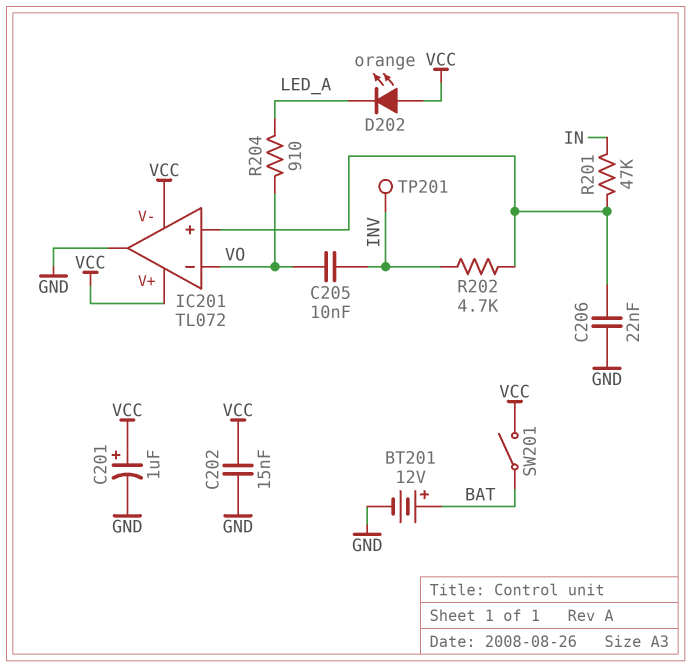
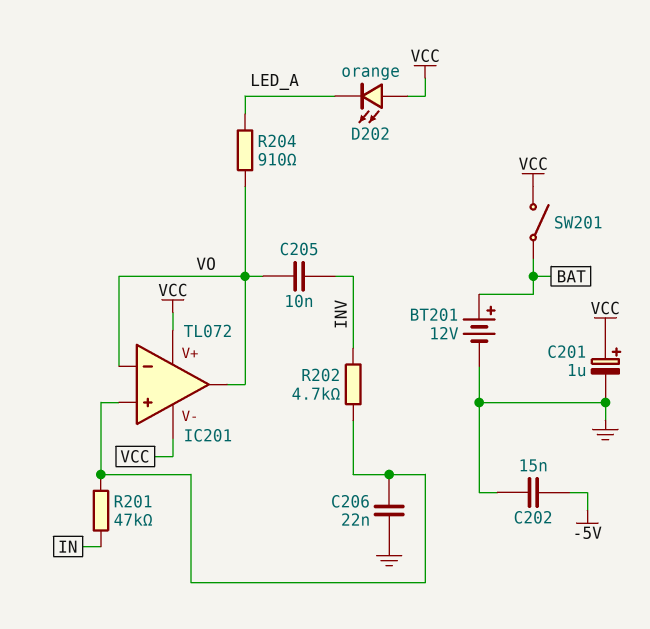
C202: 15nF (GND, VCC) -> 15nF (-5V, GND)
IC201 pin out: GND -> VO
TP201: test point (INV) -> none

